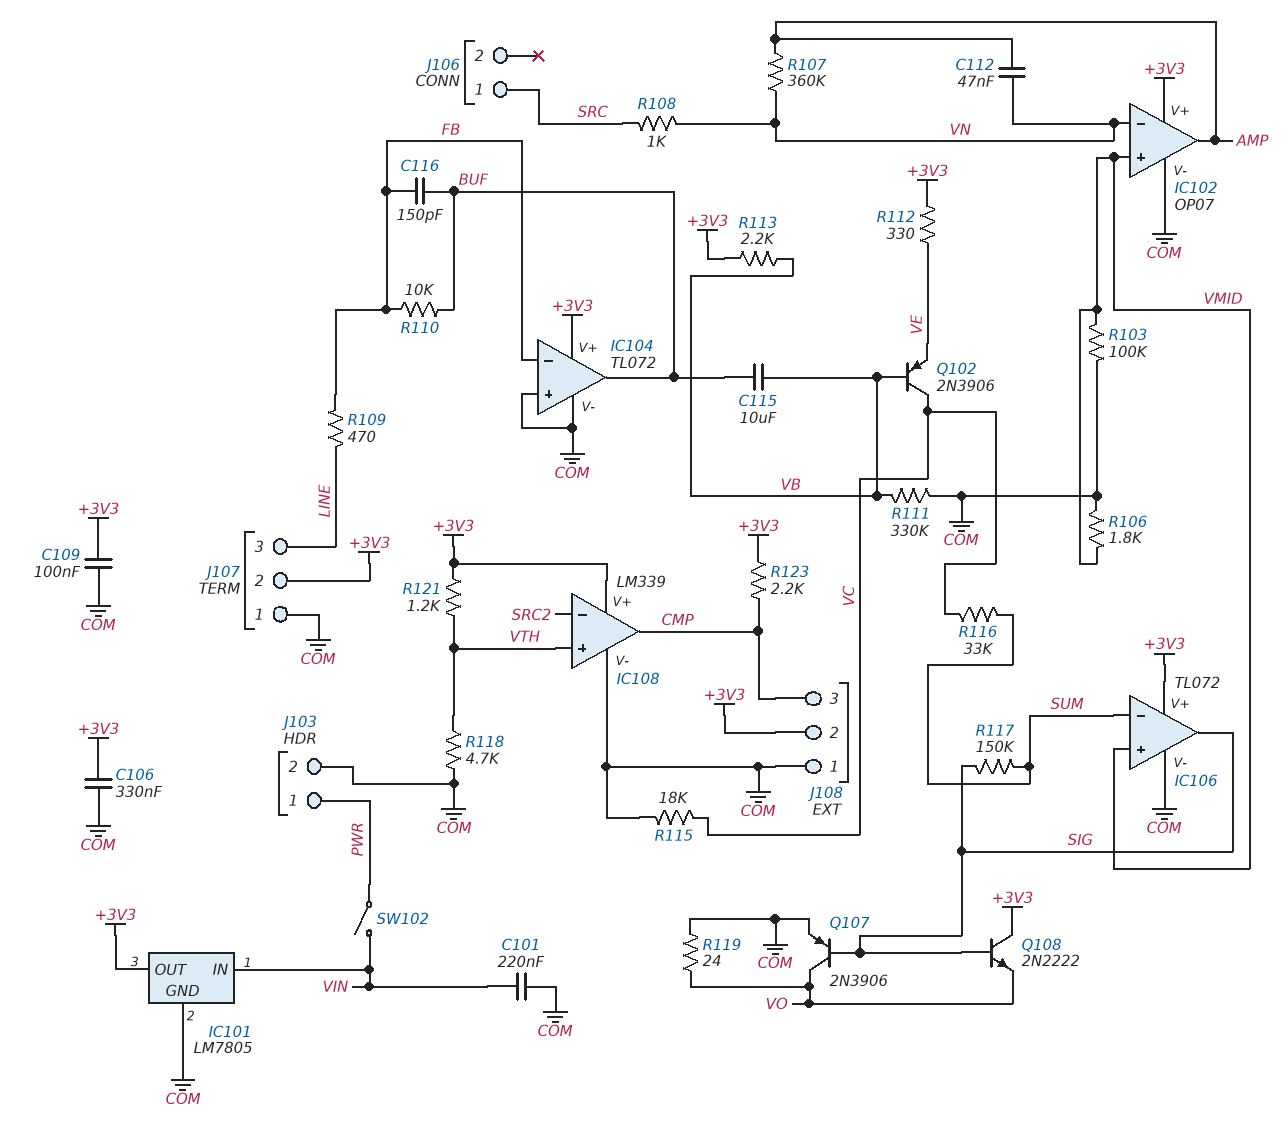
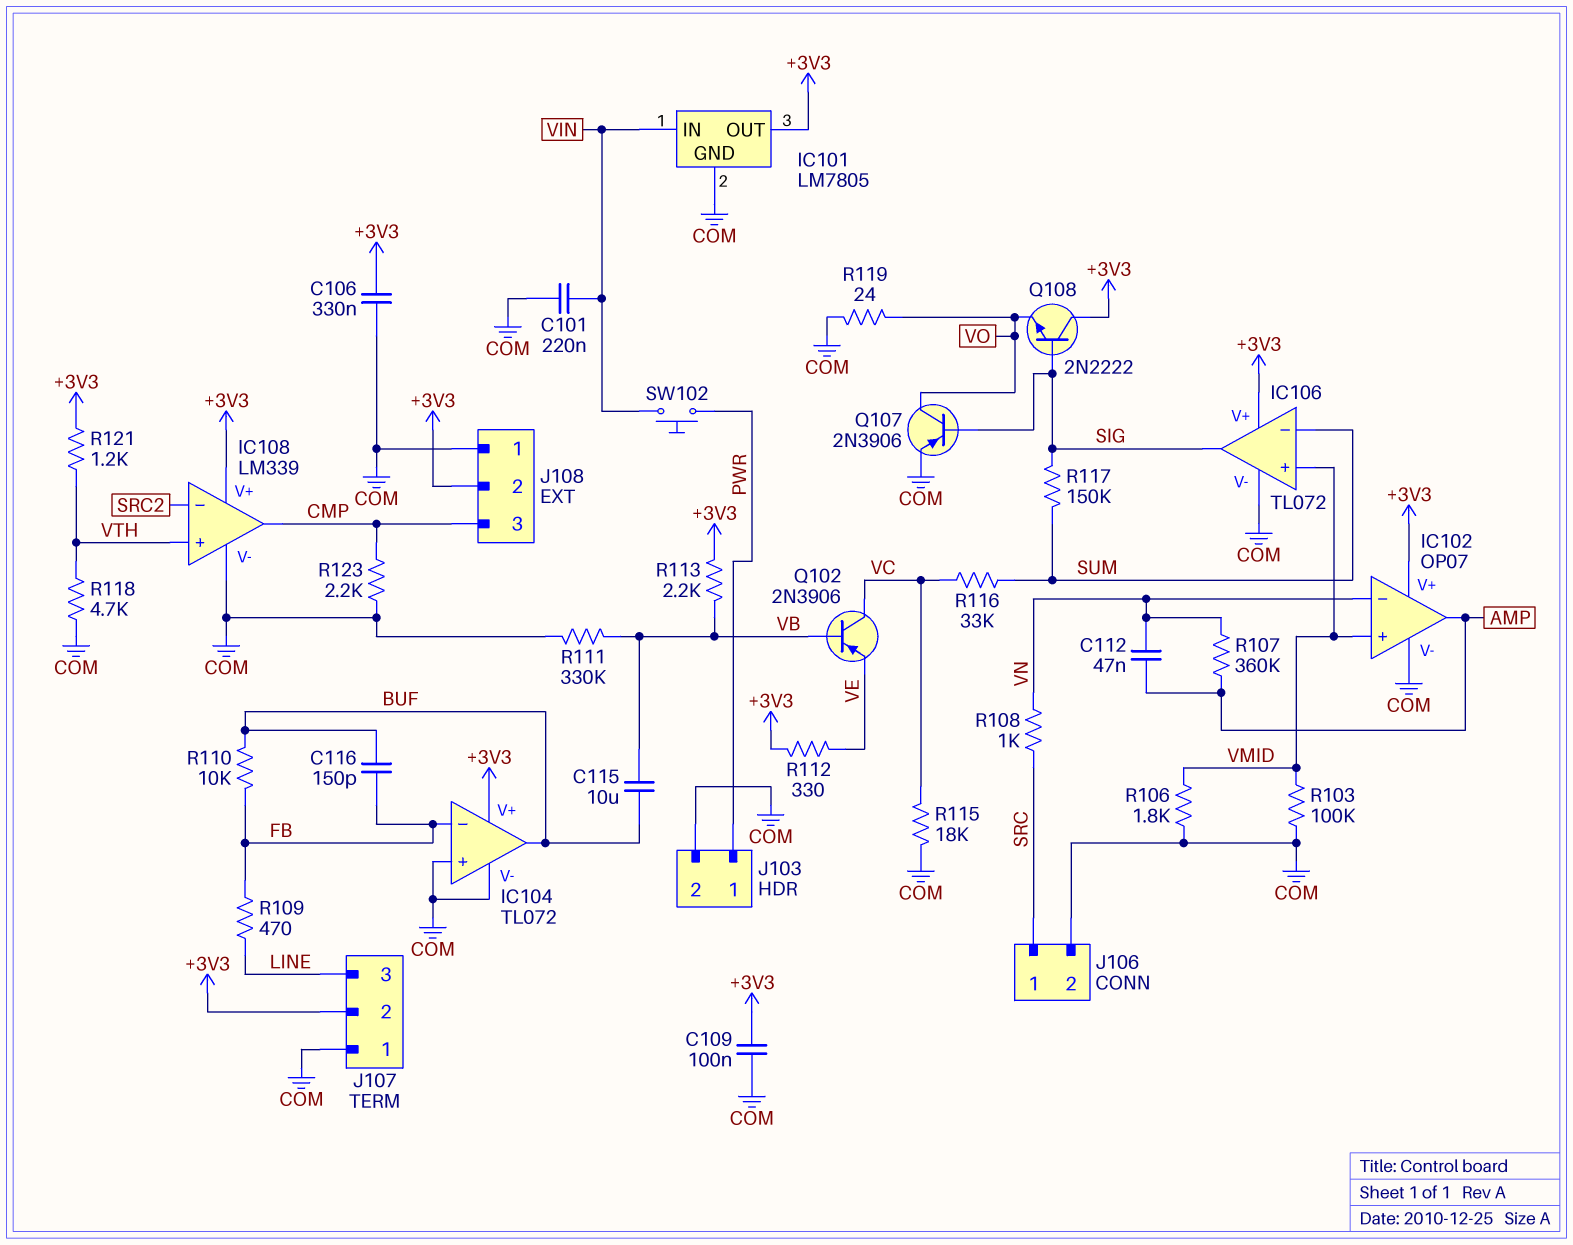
J106 pin 2: none -> COM
R123: 2.2k (+3V3, CMP) -> 2.2k (CMP, COM)
SW102: switch (PWR, VIN) -> button (PWR, VIN)

